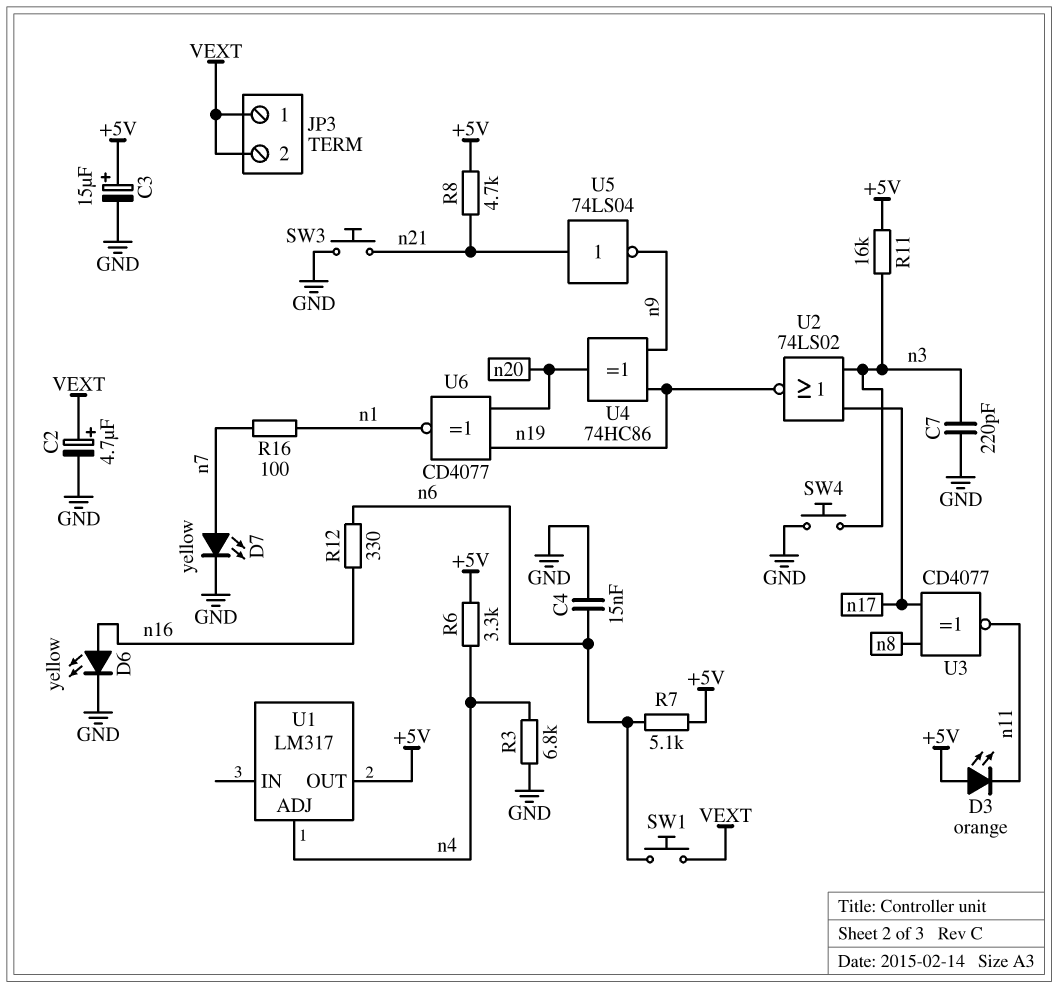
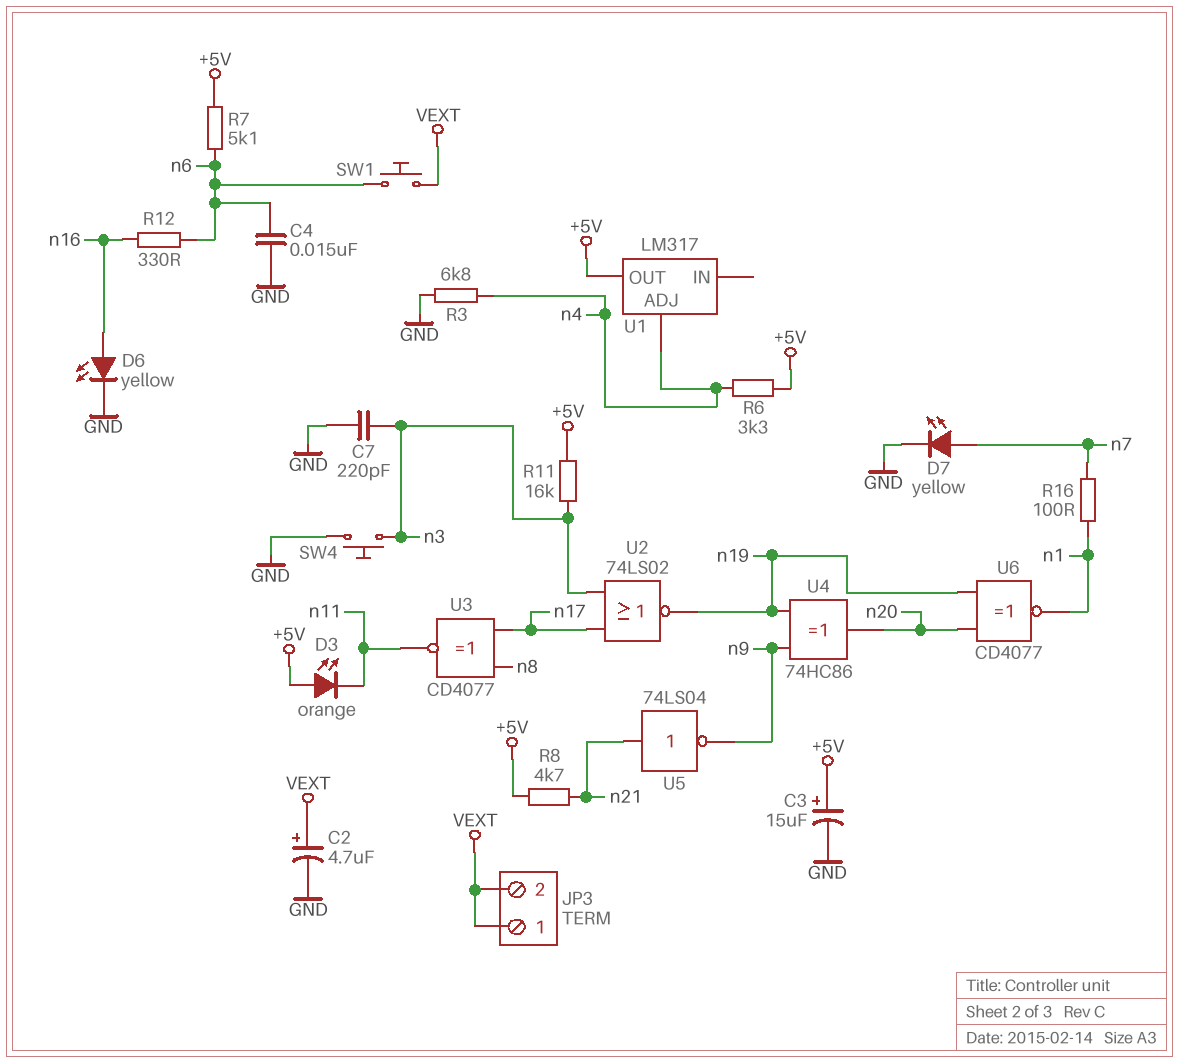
SW3: button (GND, n21) -> none

